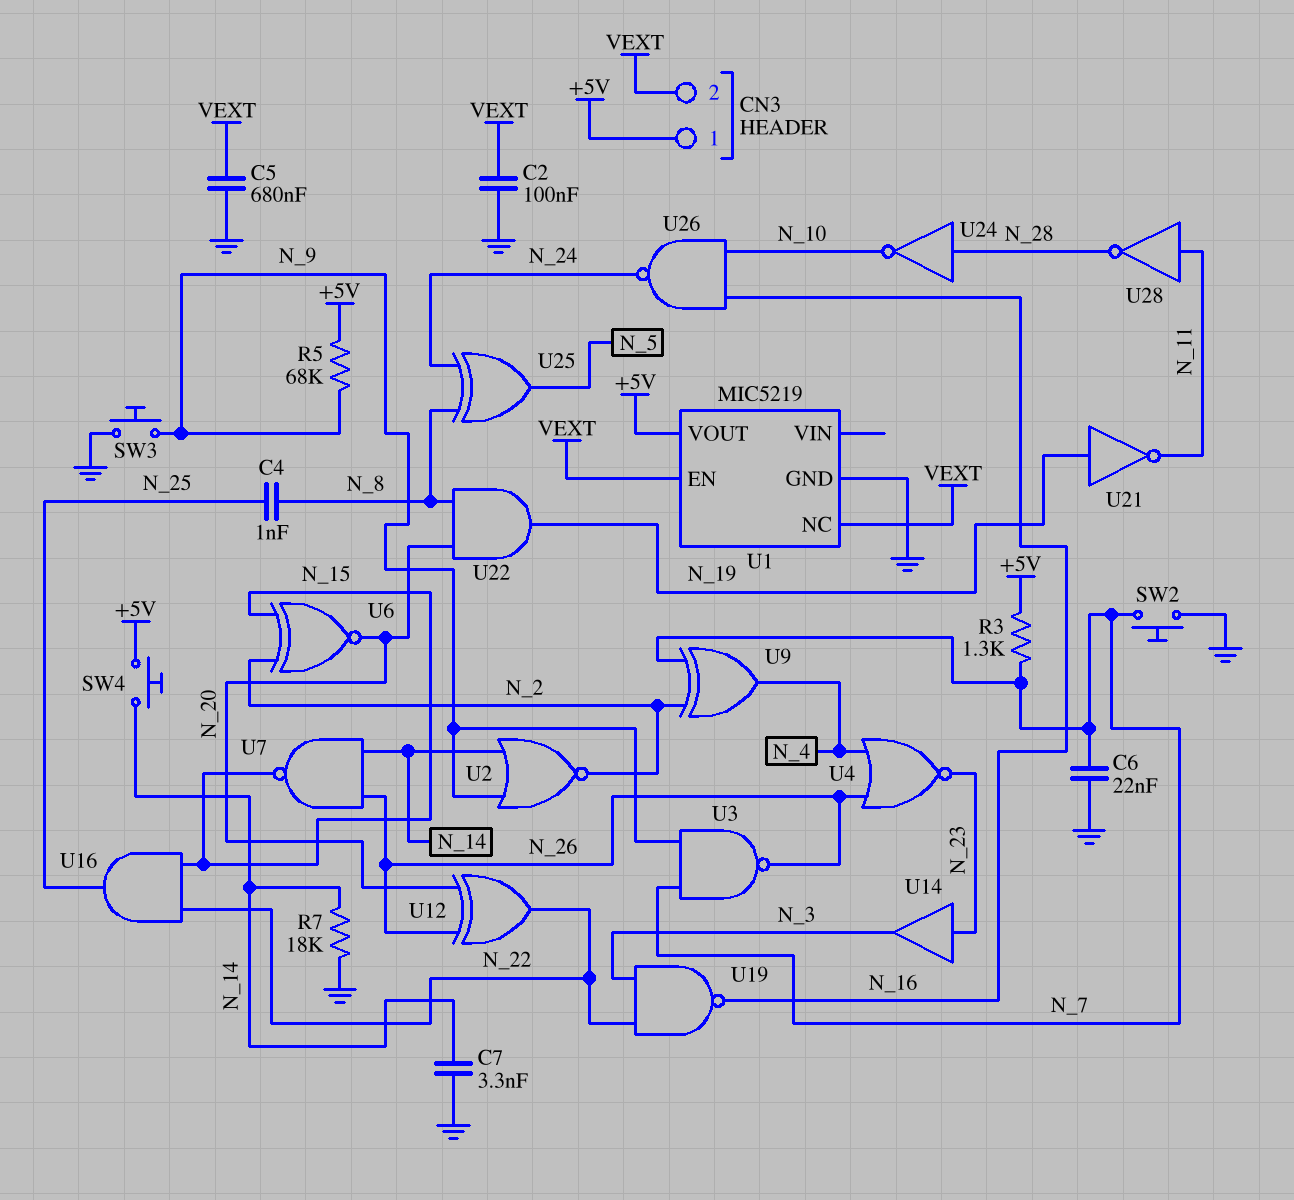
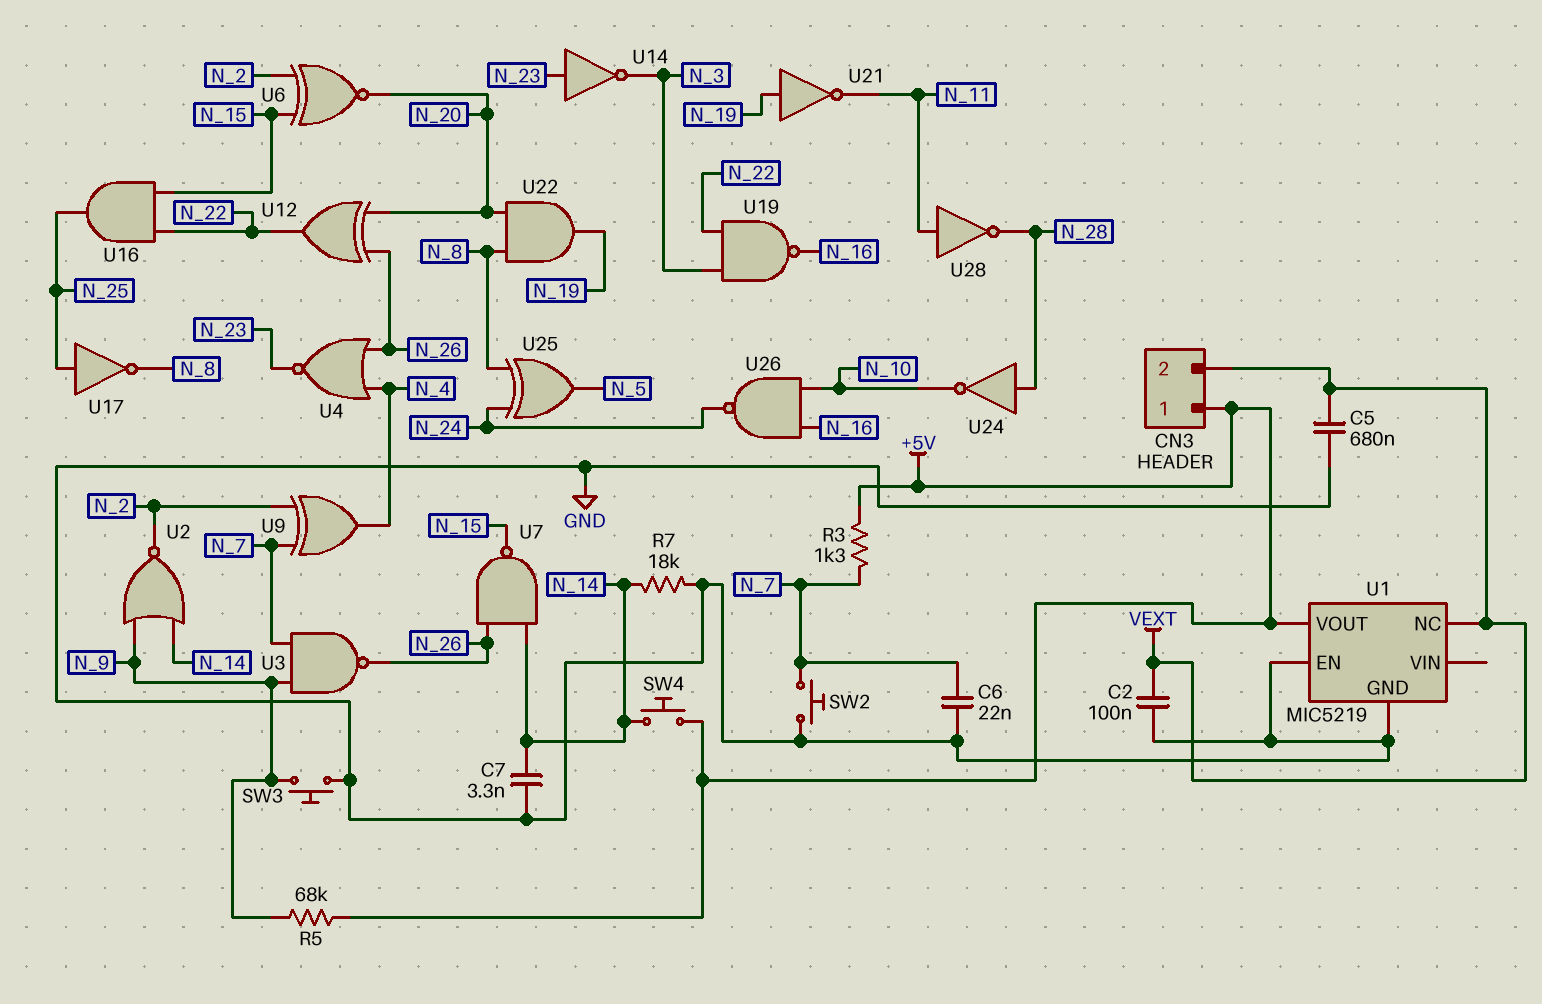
C4: 1nF (N_8, N_25) -> none
U1 pin EN: VEXT -> GND
U14: buffer (in N_23, out N_3) -> NOT (in N_23, out N_3)
U17: none -> NOT (in N_25, out N_8)

